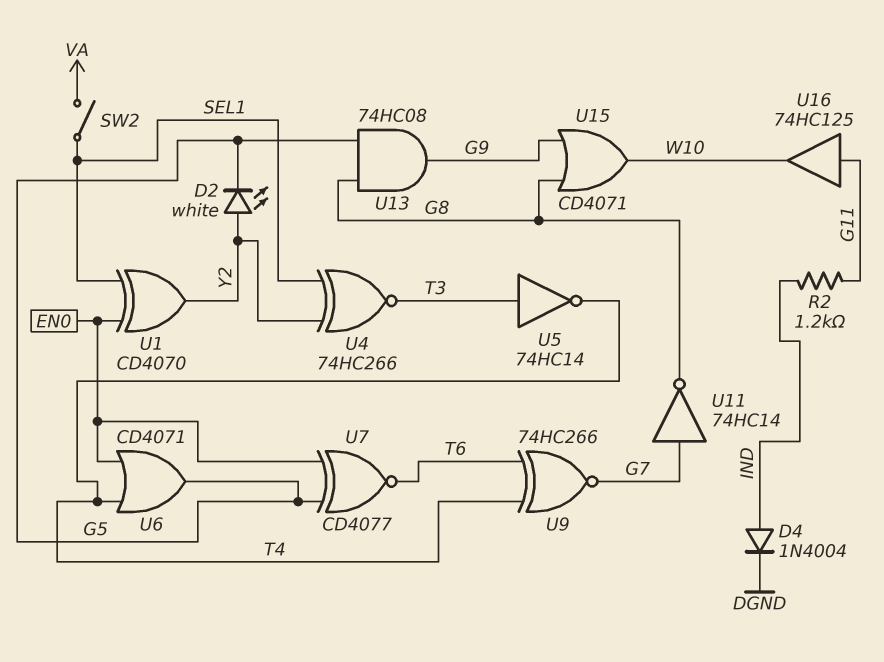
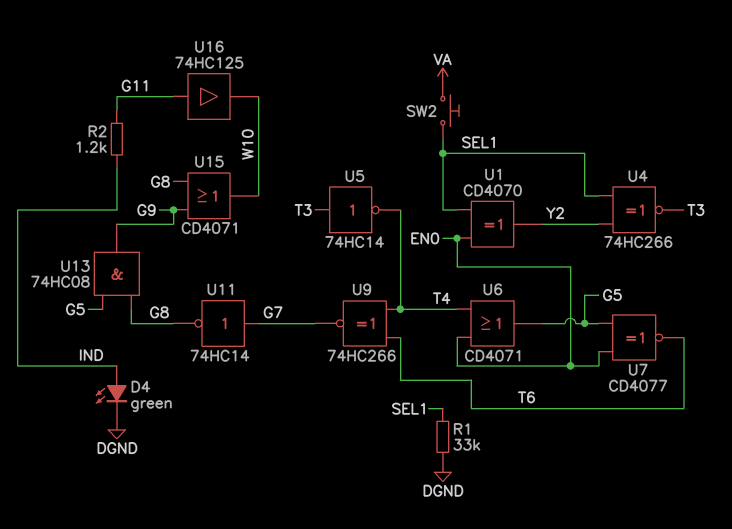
D2: LED white (A Y2, K G5) -> none
D4: diode 1N4004 (A IND, K DGND) -> LED green (A IND, K DGND)
R1: none -> 33k (DGND, SEL1)
SW2: switch (SEL1, VA) -> button (SEL1, VA)

